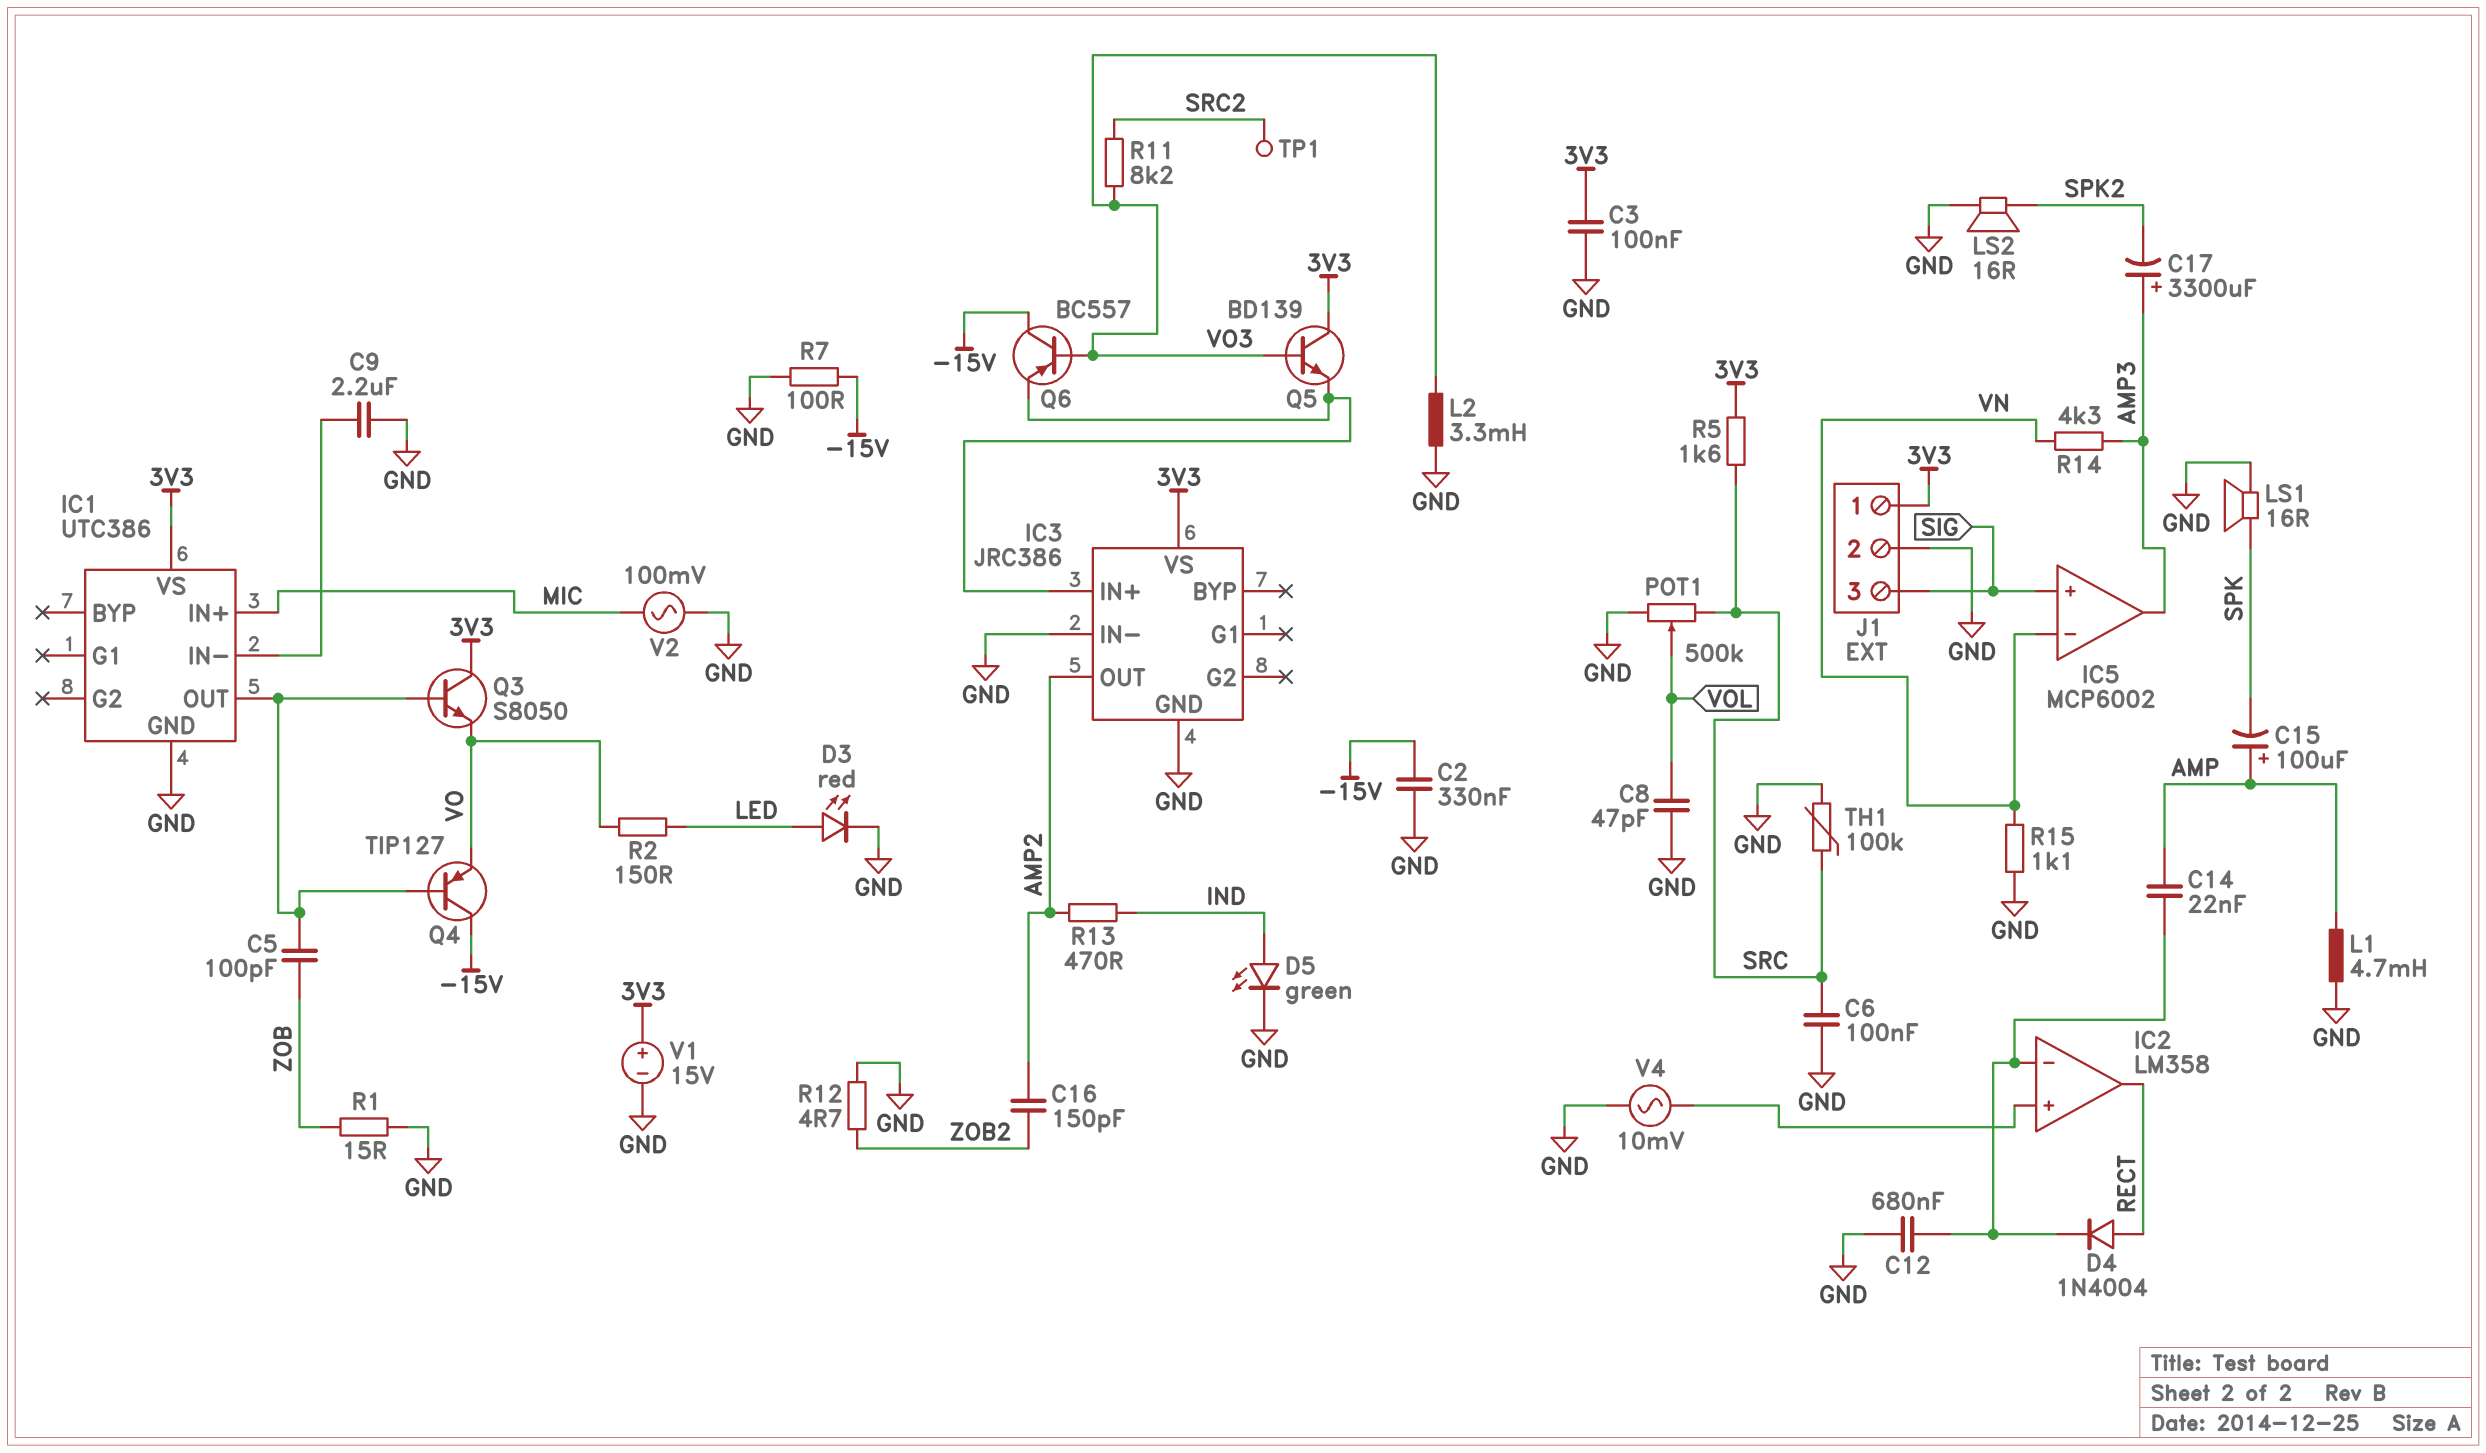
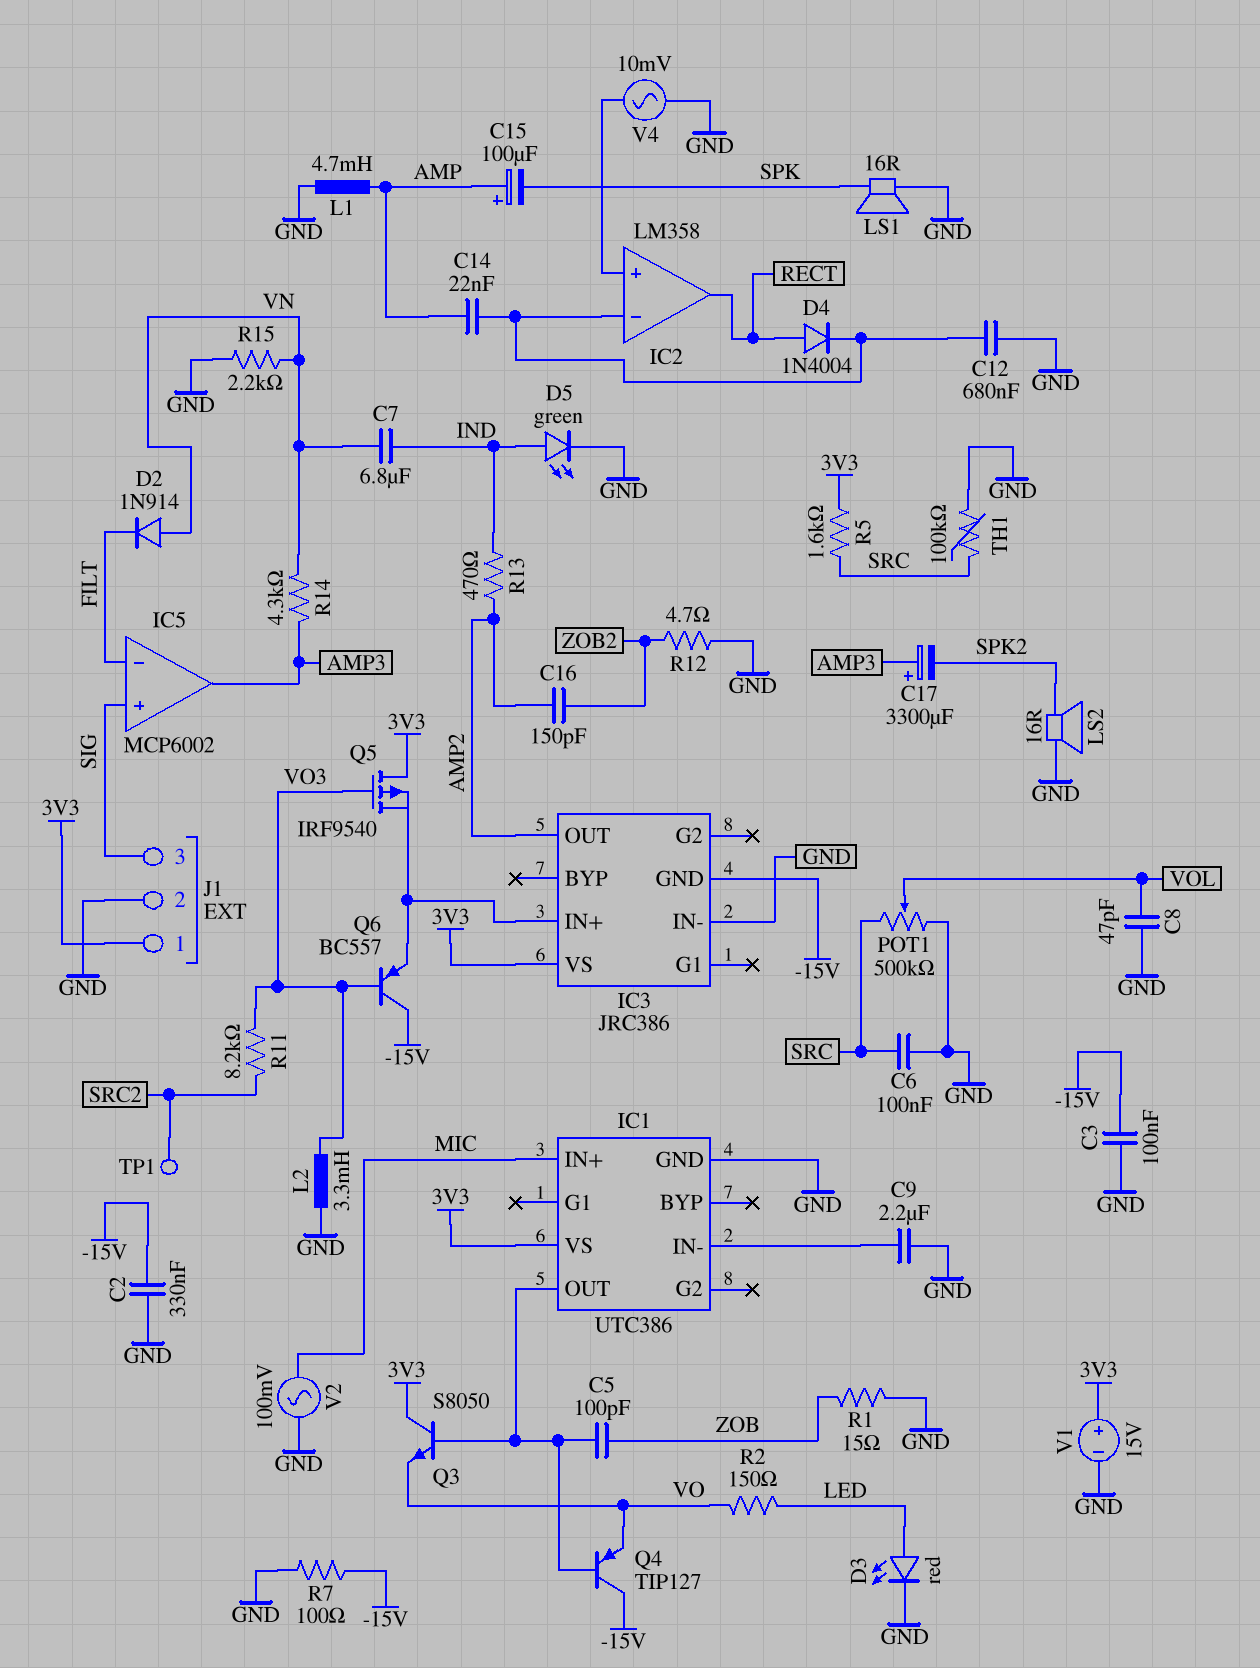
C3: 100nF (3V3, GND) -> 100nF (-15V, GND)
C7: none -> 6.8uF (IND, VN)
D2: none -> diode 1N914 (A VN, K FILT)
IC3 pin GND: GND -> -15V
IC5 pin in-: VN -> FILT
Q5: NPN BD139 (B VO3, C 3V3, E IC3/IN+) -> PMOS IRF9540 (G VO3, D 3V3, S IC3/IN+)
R15: 1.1k (GND, VN) -> 2.2k (GND, VN)

